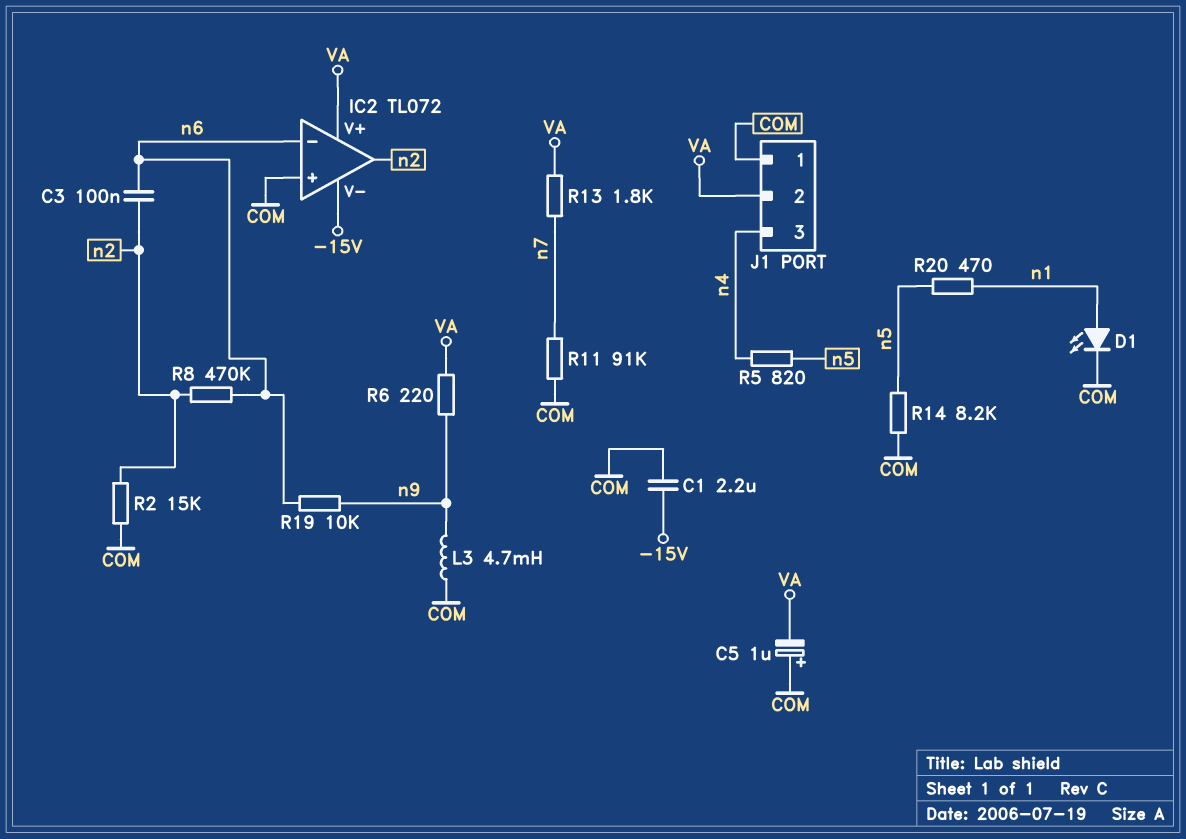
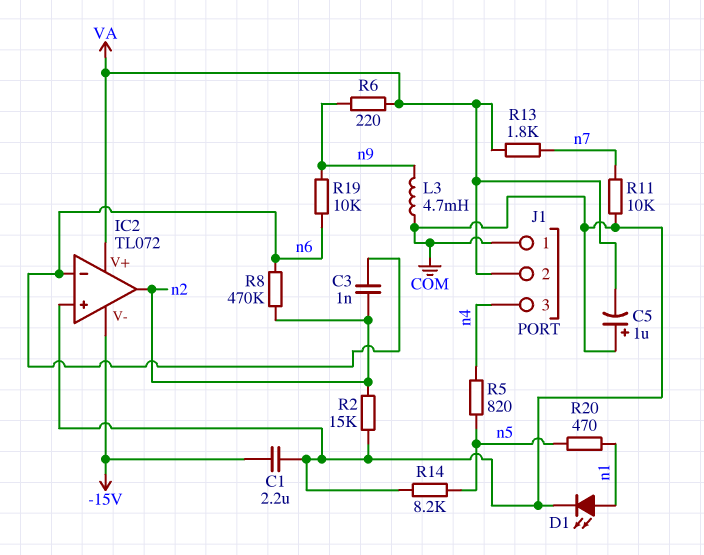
C3: 100nF (n2, n6) -> 1nF (n2, n6)
R11: 91k (COM, n7) -> 10k (COM, n7)

